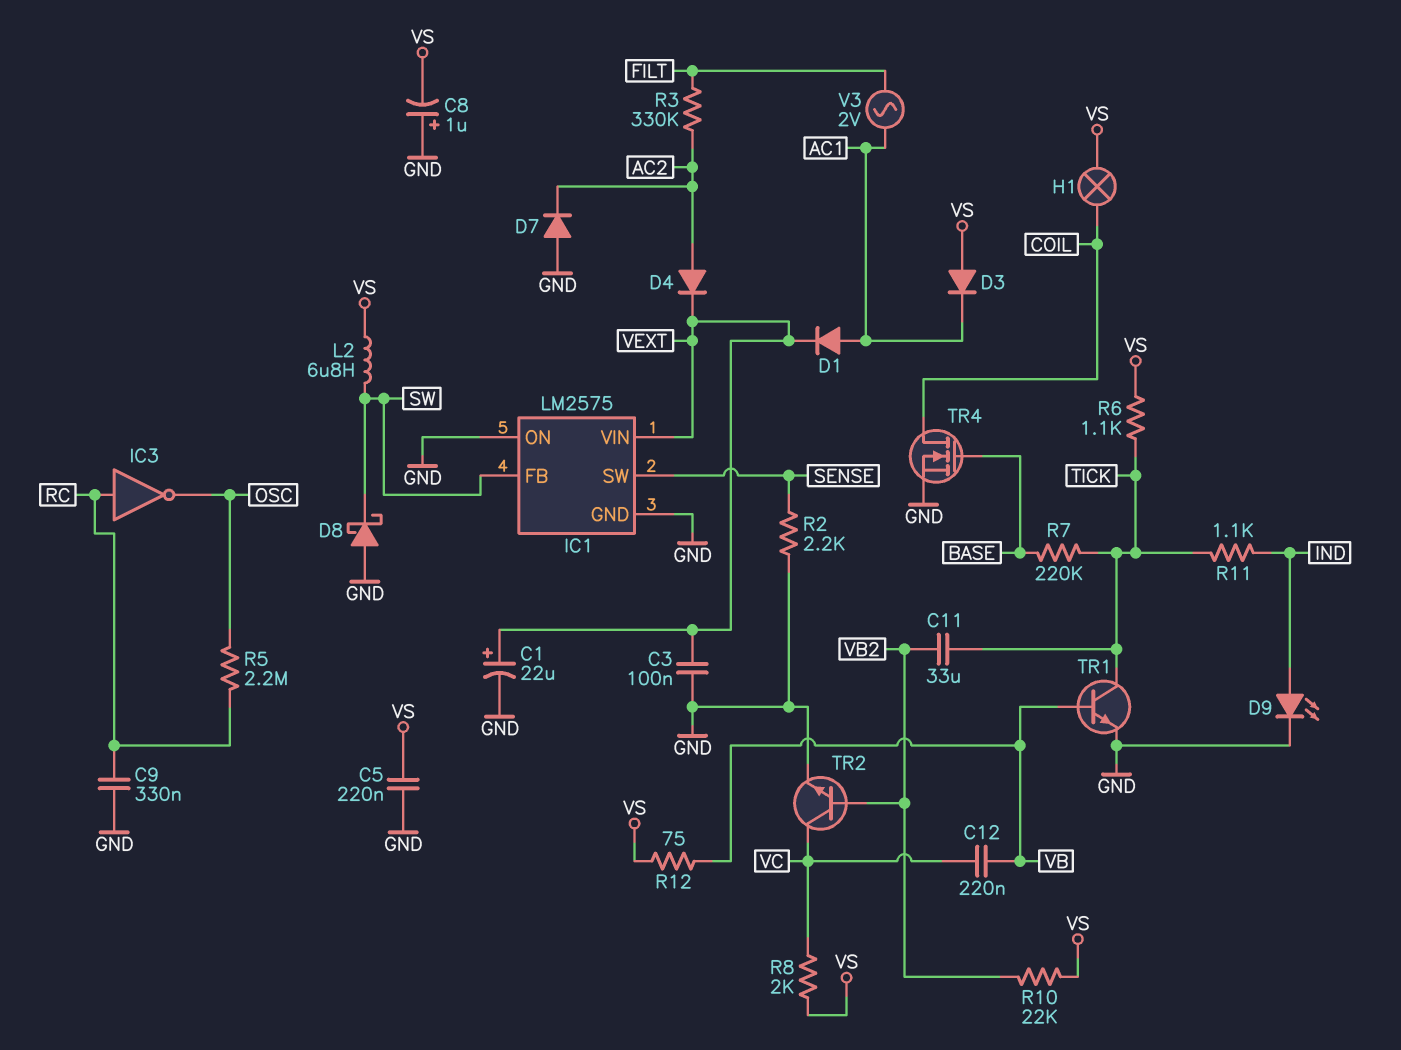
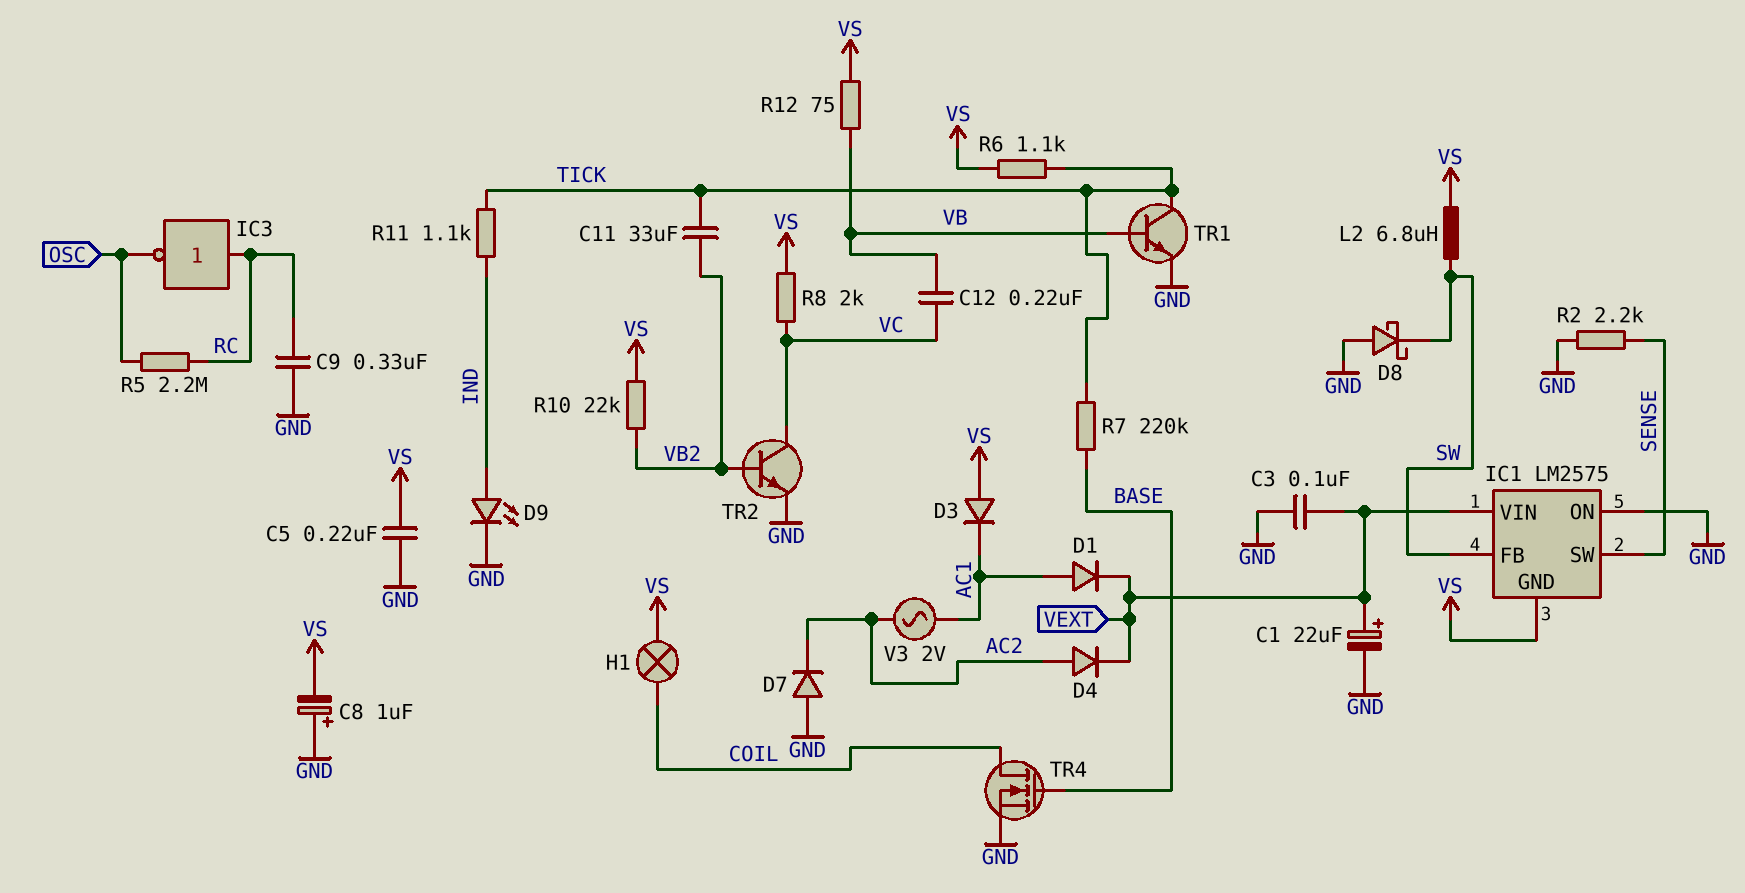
IC1 pin GND: GND -> VS
R3: 330k (AC2, FILT) -> none
V3: AC 2V (AC1, FILT) -> AC 2V (AC1, AC2)

